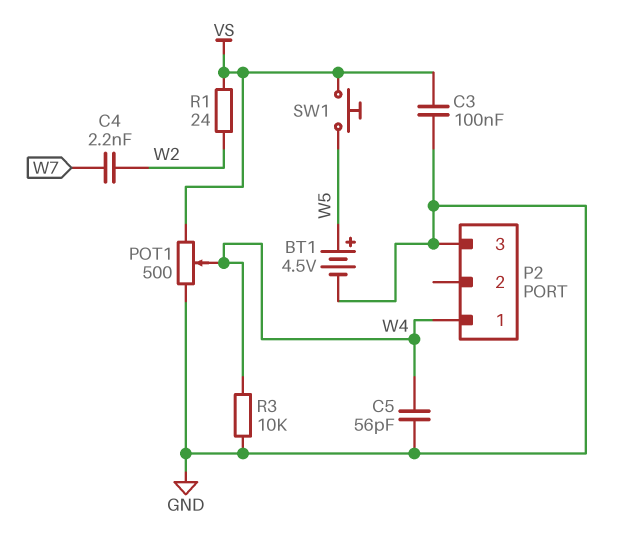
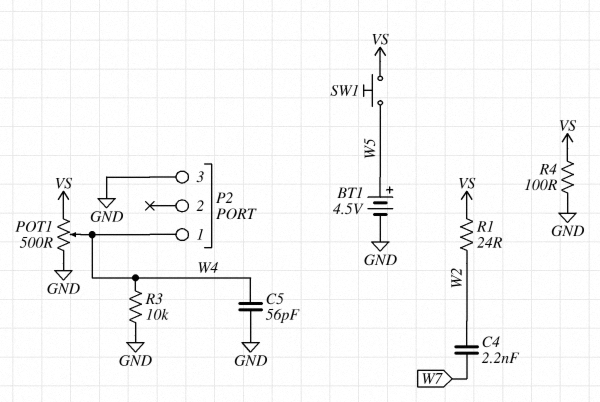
C3: 100nF (GND, VS) -> none
R4: none -> 100 (GND, VS)

